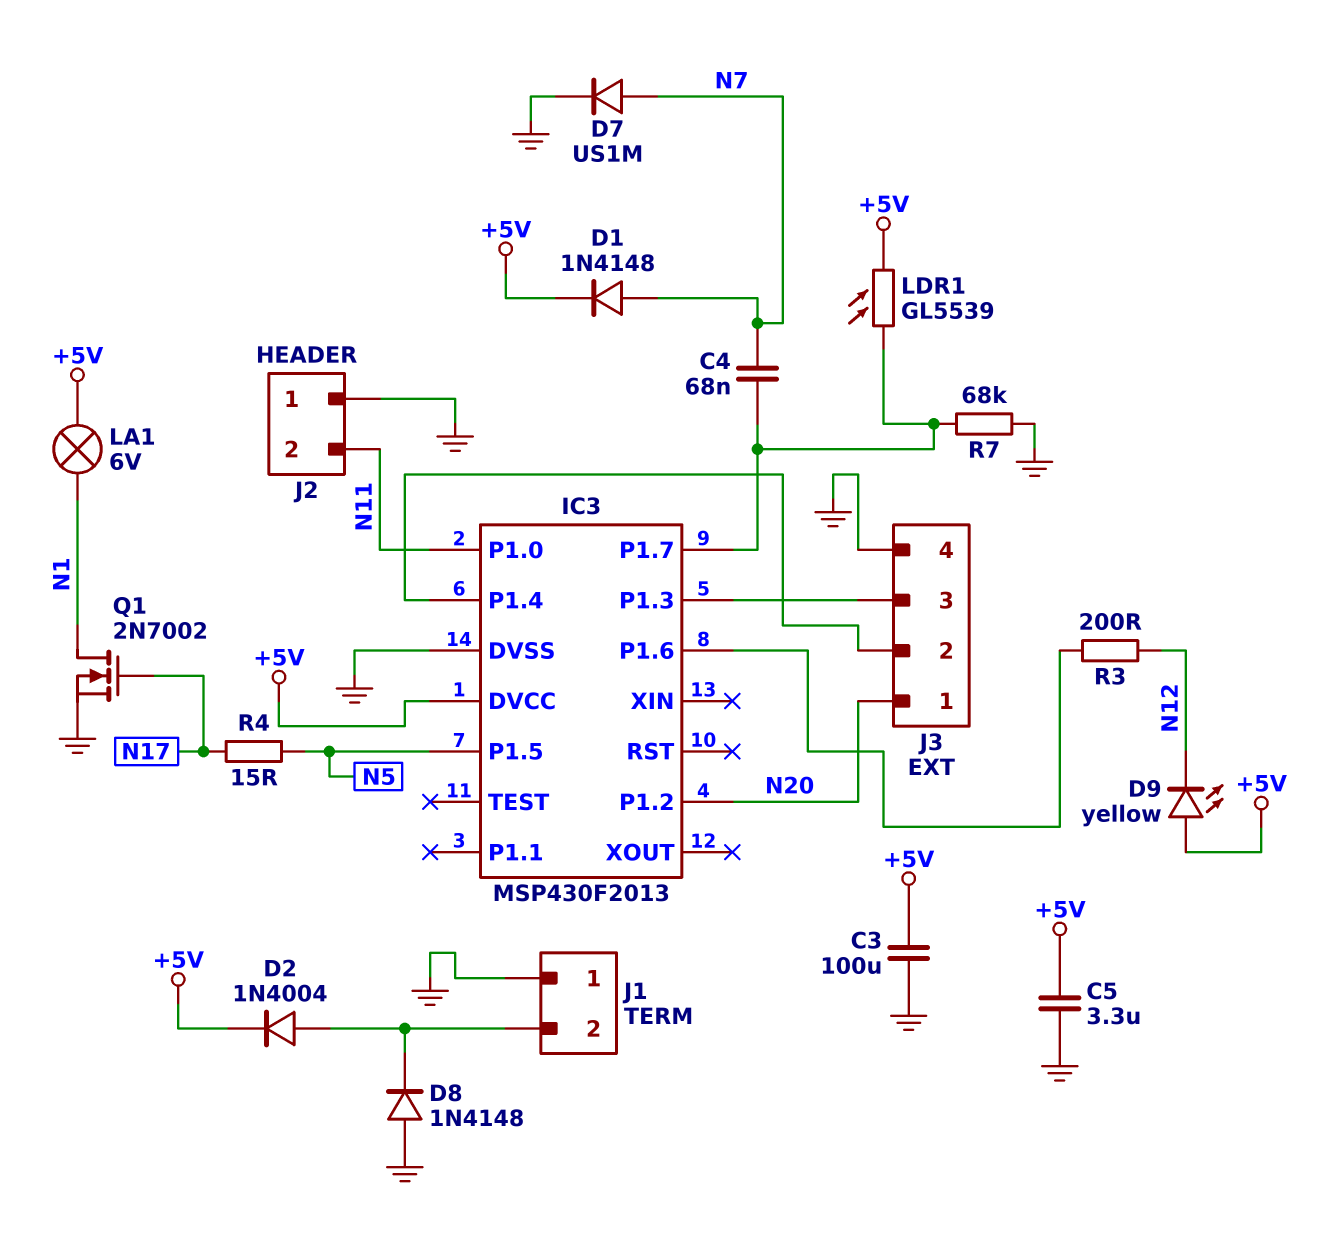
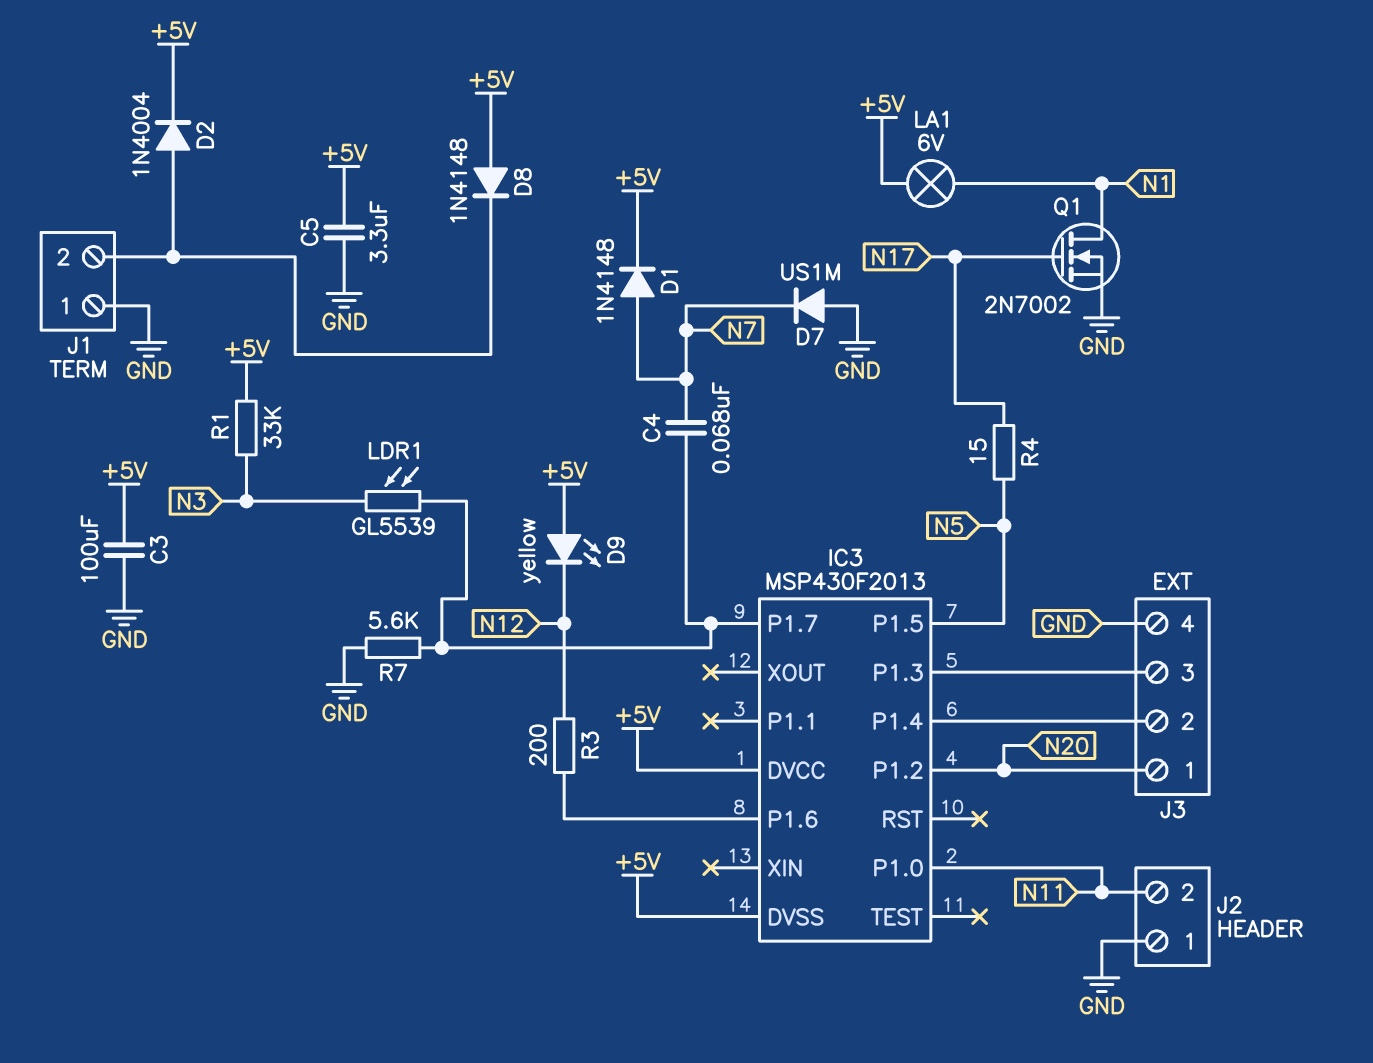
D7: diode US1M (A N7, K GND) -> diode US1M (A GND, K N7)
D8: diode 1N4148 (A GND, K J1/2) -> diode 1N4148 (A +5V, K J1/2)
IC3 pin DVSS: GND -> +5V
LDR1: GL5539 (+5V, IC3/P1.7) -> GL5539 (IC3/P1.7, N3)
R1: none -> 33k (+5V, N3)
R7: 68k (GND, IC3/P1.7) -> 5.6k (GND, IC3/P1.7)

